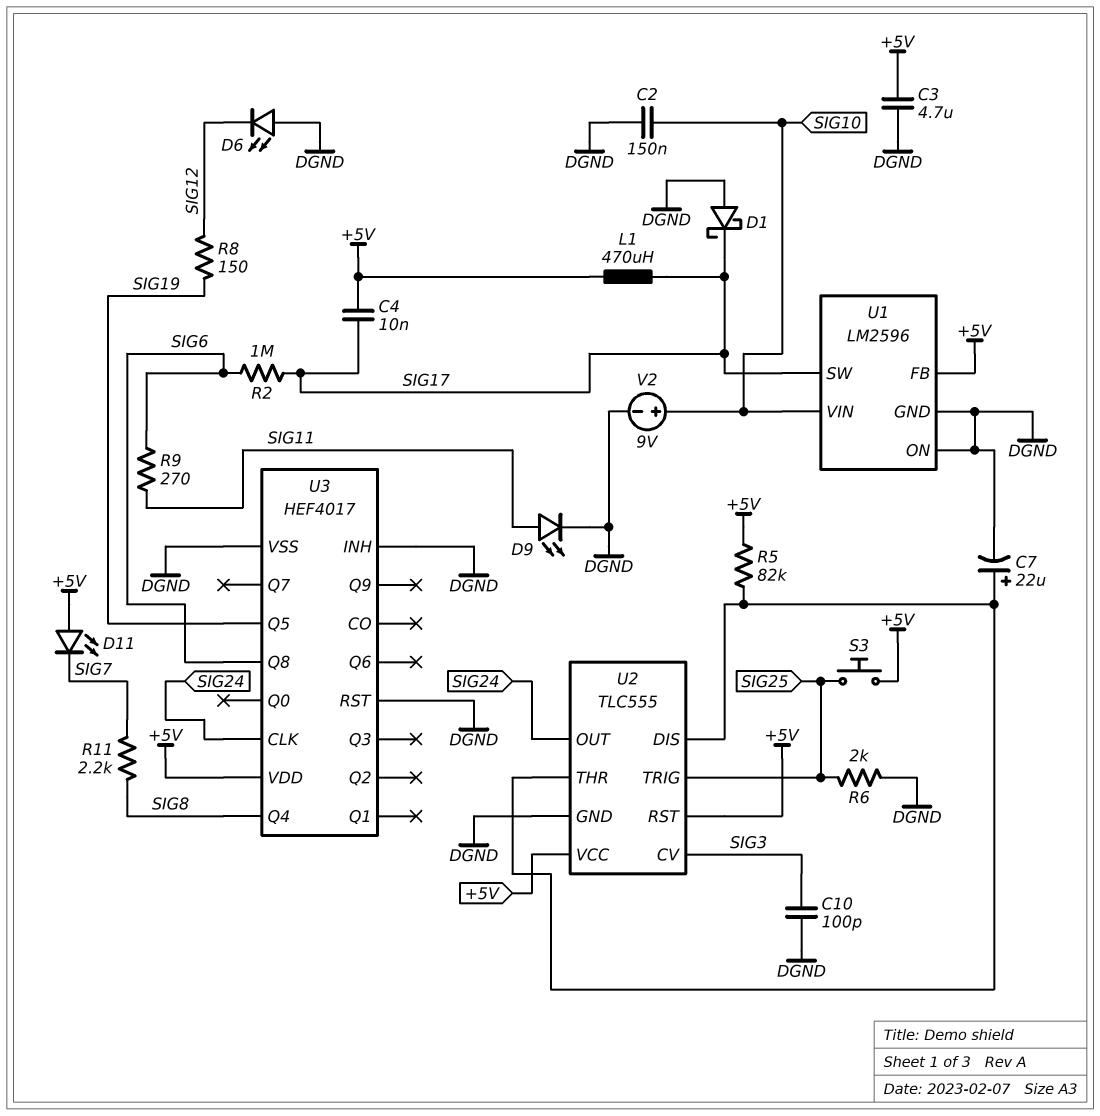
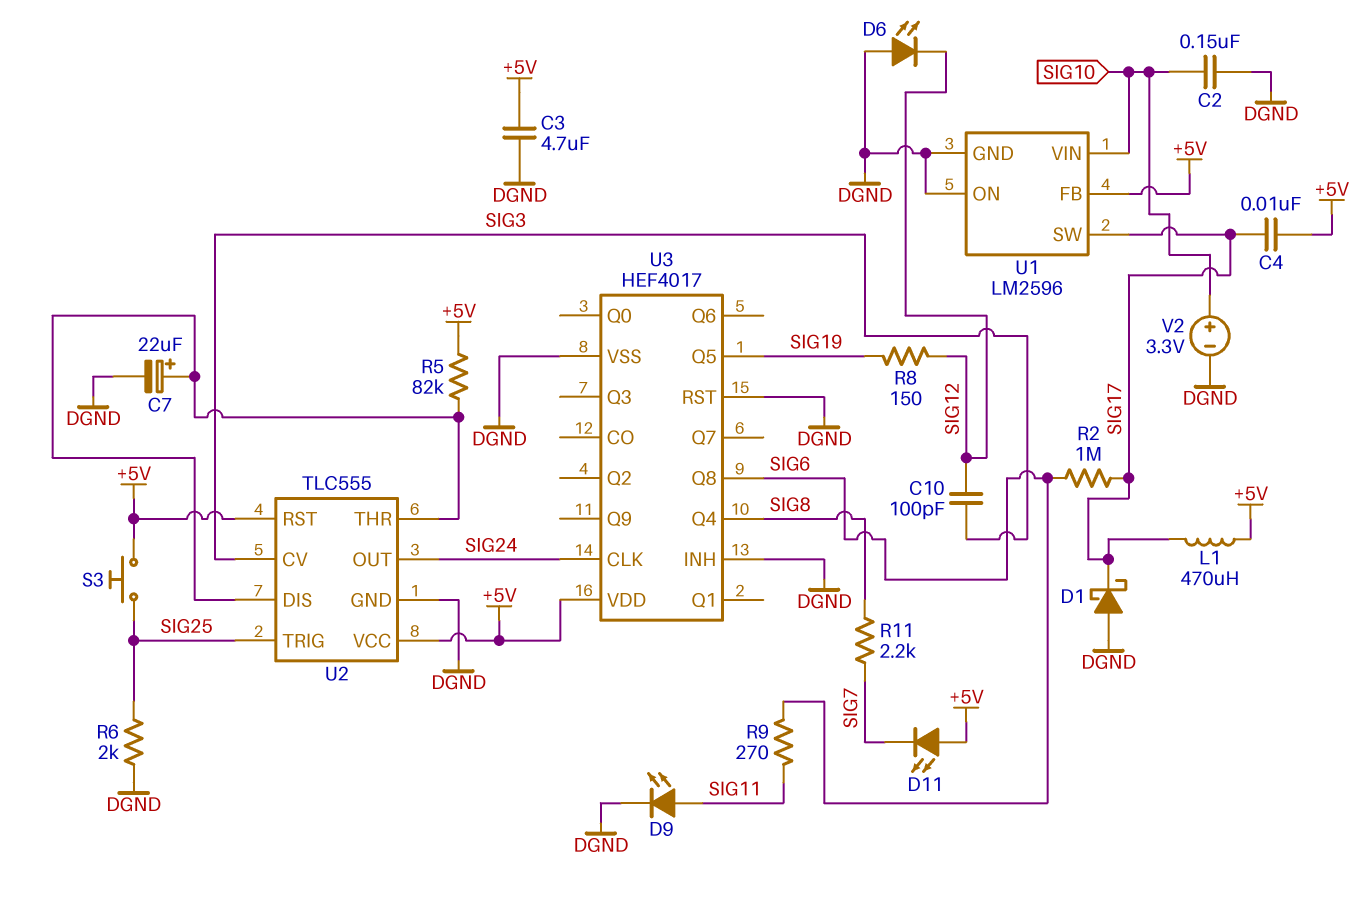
C10: 100pF (DGND, SIG3) -> 100pF (SIG3, SIG12)
V2: 9V (plus SIG10, minus DGND) -> 3.3V (plus SIG10, minus DGND)

